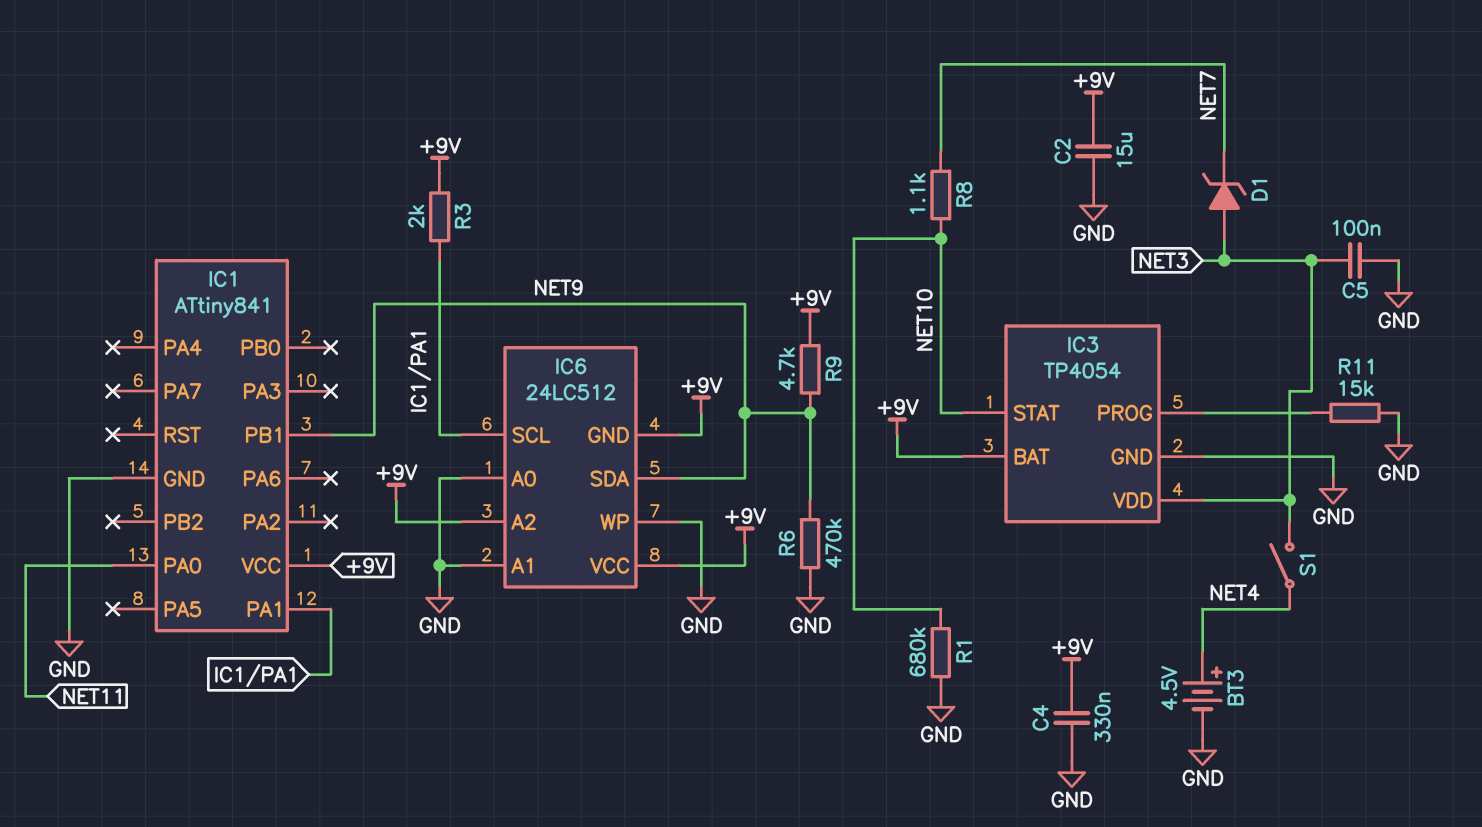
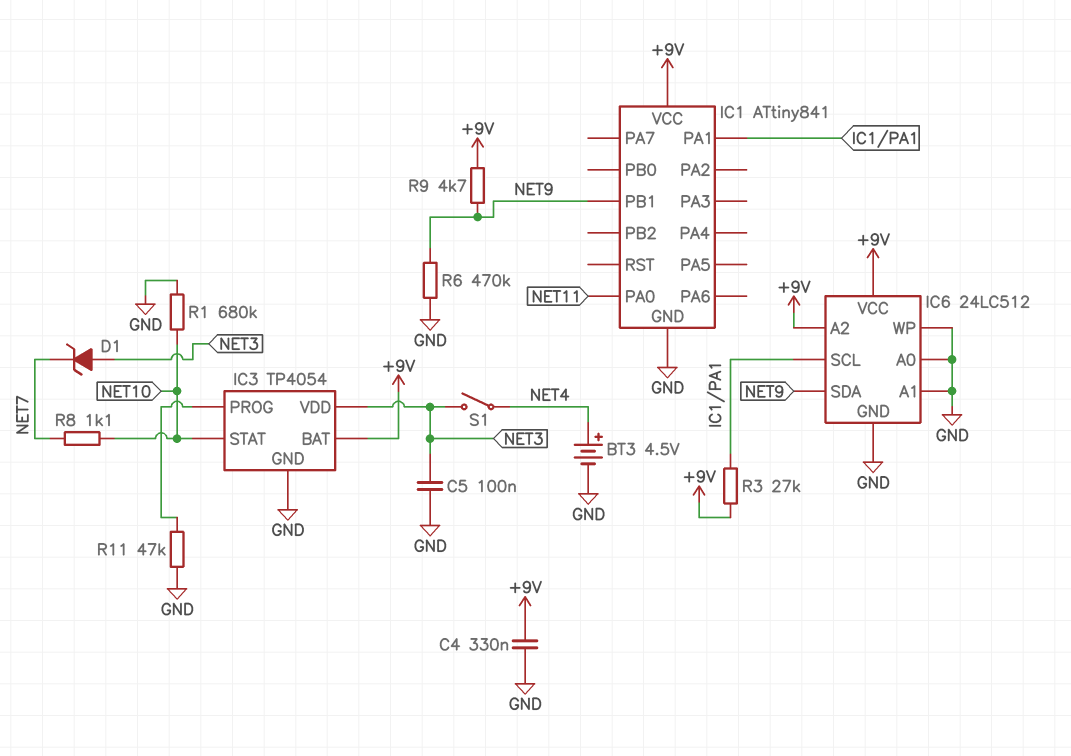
C2: 15uF (+9V, GND) -> none
IC6 pin GND: +9V -> GND
R3: 2k (+9V, IC1/PA1) -> 27k (+9V, IC1/PA1)
R11: 15k (GND, IC3/PROG) -> 47k (GND, IC3/PROG)

